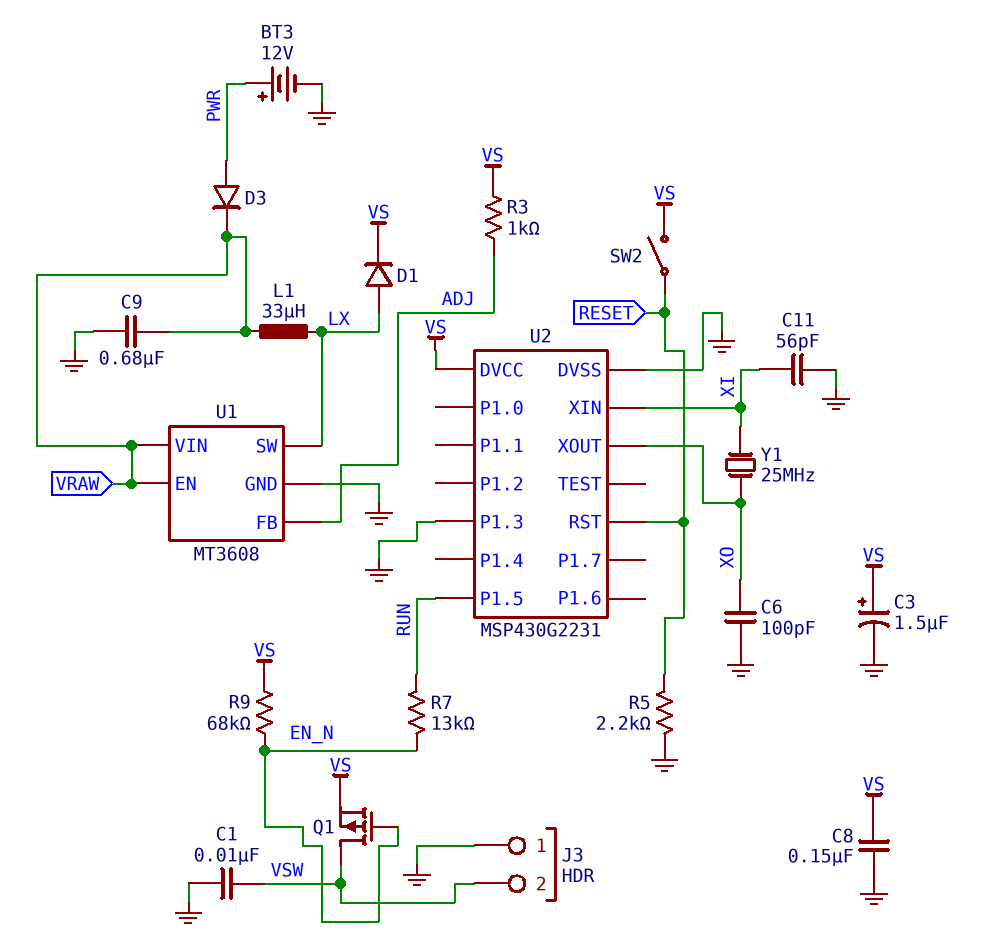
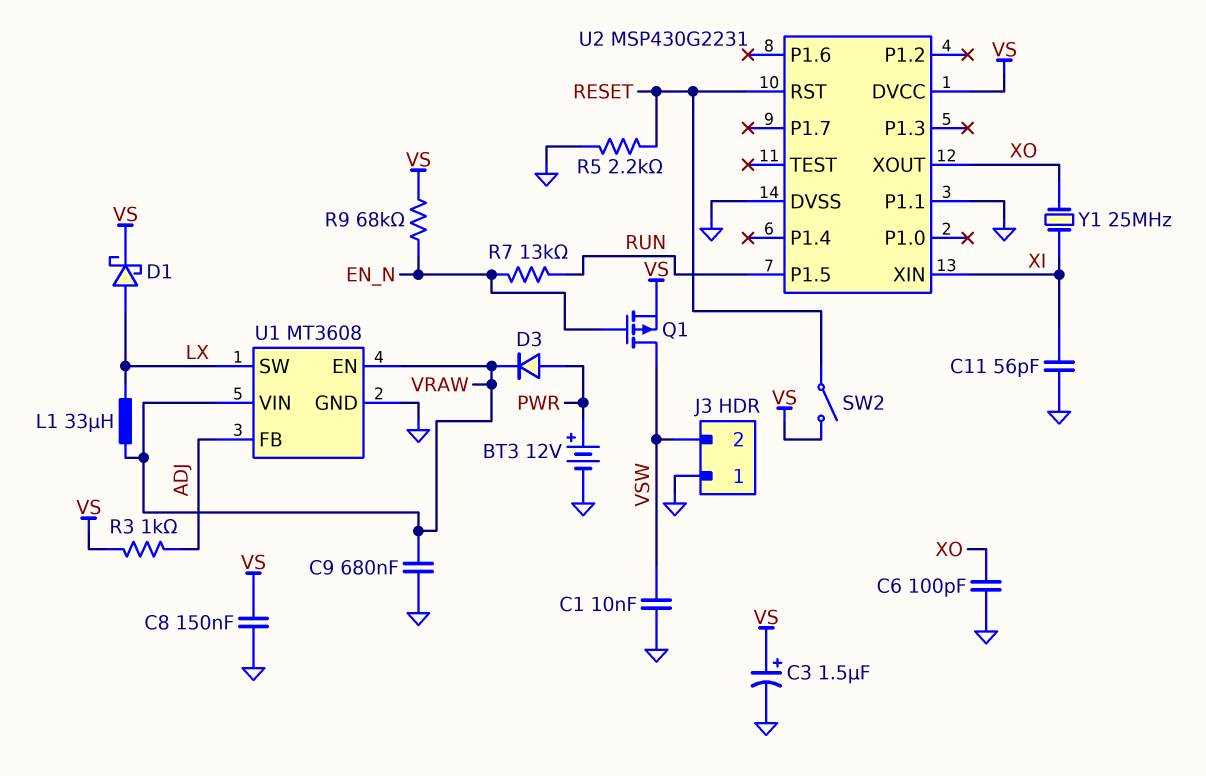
D1: diode (A LX, K VS) -> schottky (A LX, K VS)
U2 pin P1.1: none -> GND
U2 pin P1.3: GND -> none

